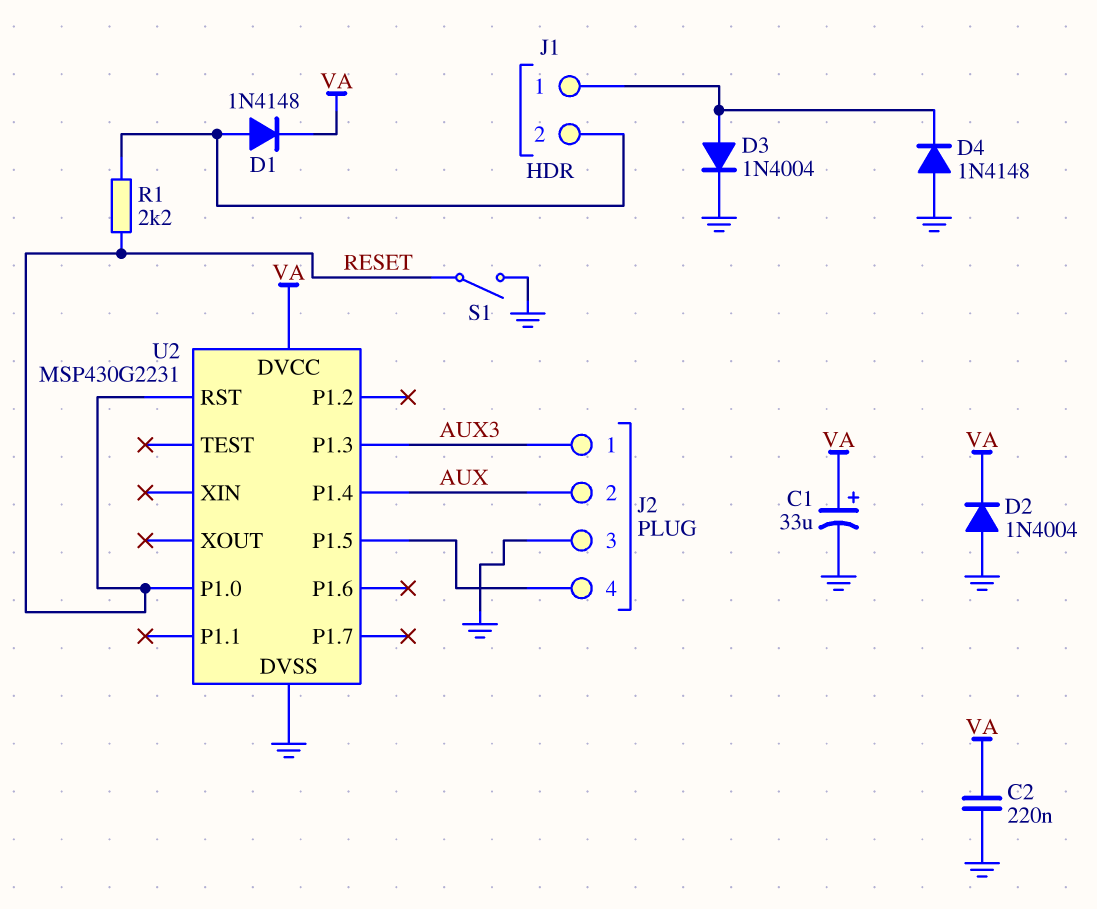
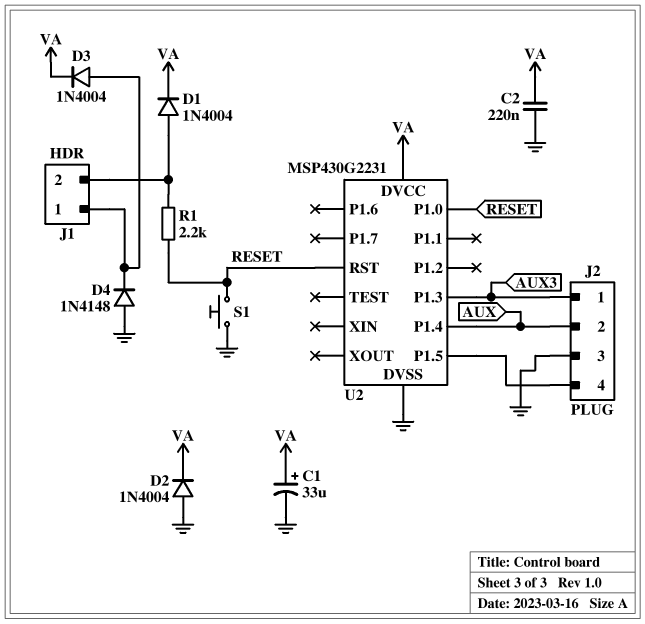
D1: diode 1N4148 (A J1/2, K VA) -> diode 1N4004 (A J1/2, K VA)
D3: diode 1N4004 (A J1/1, K GND) -> diode 1N4004 (A J1/1, K VA)
S1: switch (GND, RESET) -> button (GND, RESET)

